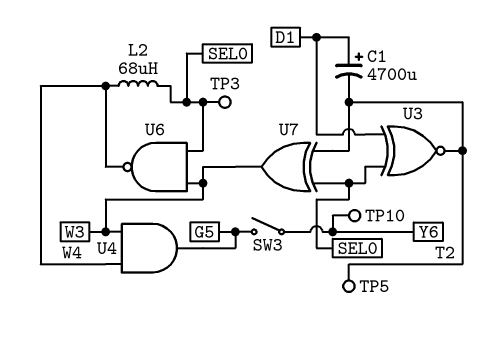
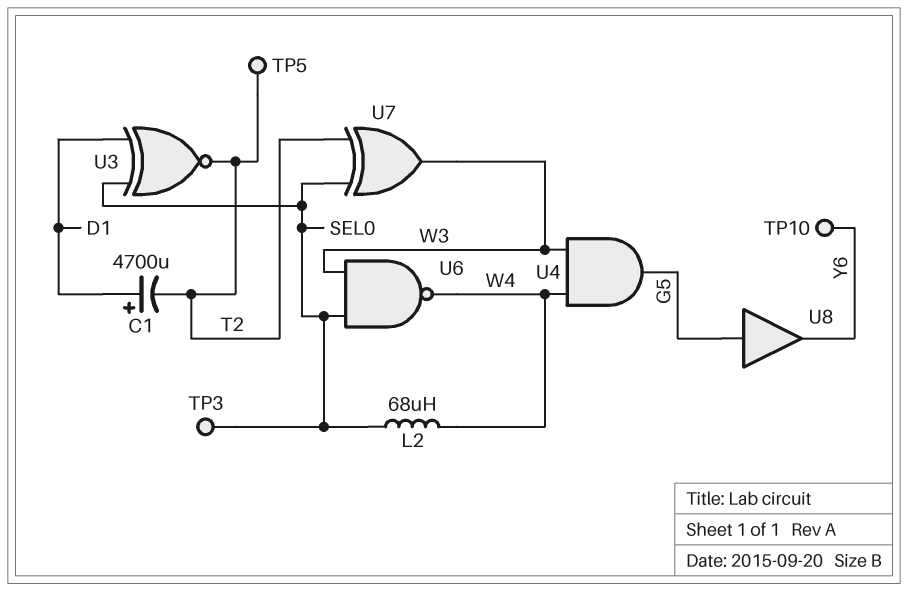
SW3: switch (G5, Y6) -> none
U8: none -> buffer (in G5, out Y6)

